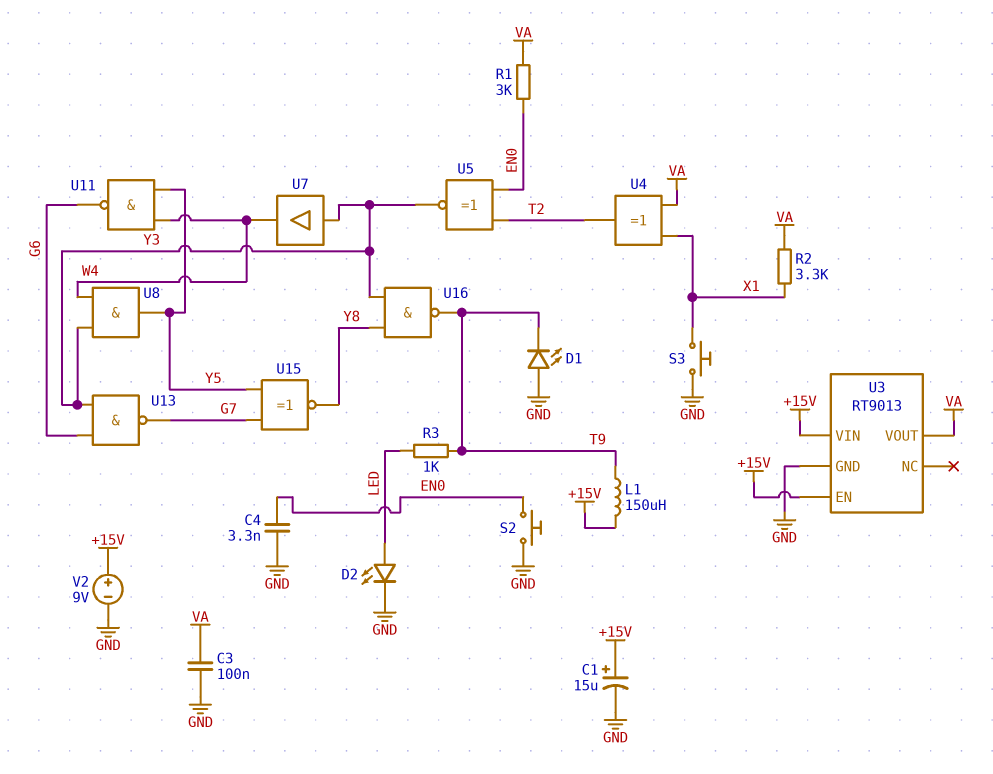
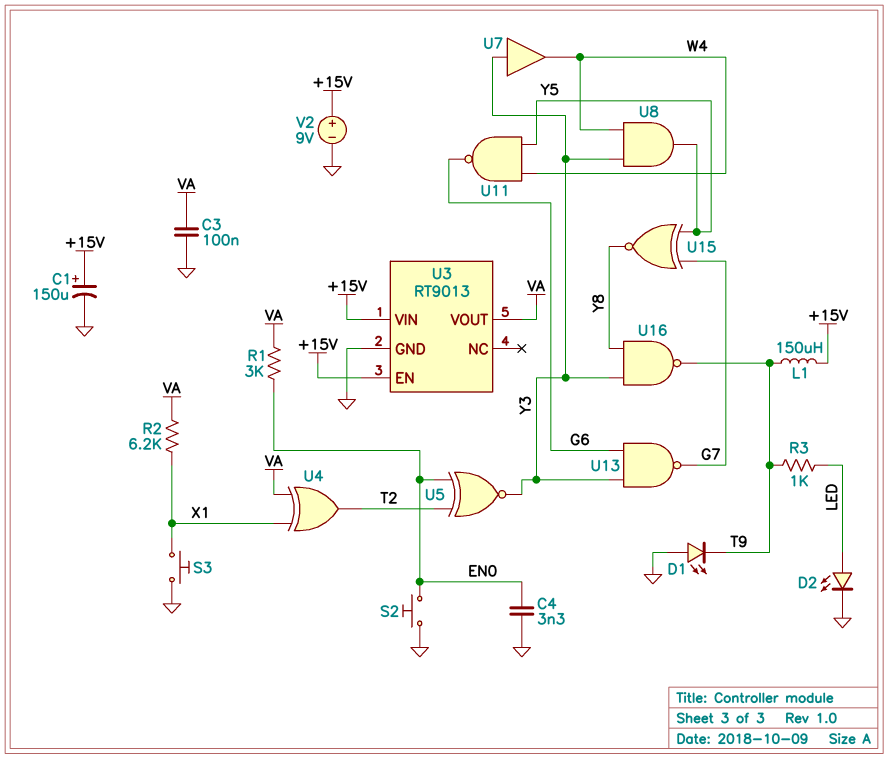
C1: 15uF (plus +15V, minus GND) -> 150uF (plus +15V, minus GND)
R2: 3.3k (VA, X1) -> 6.2k (VA, X1)

